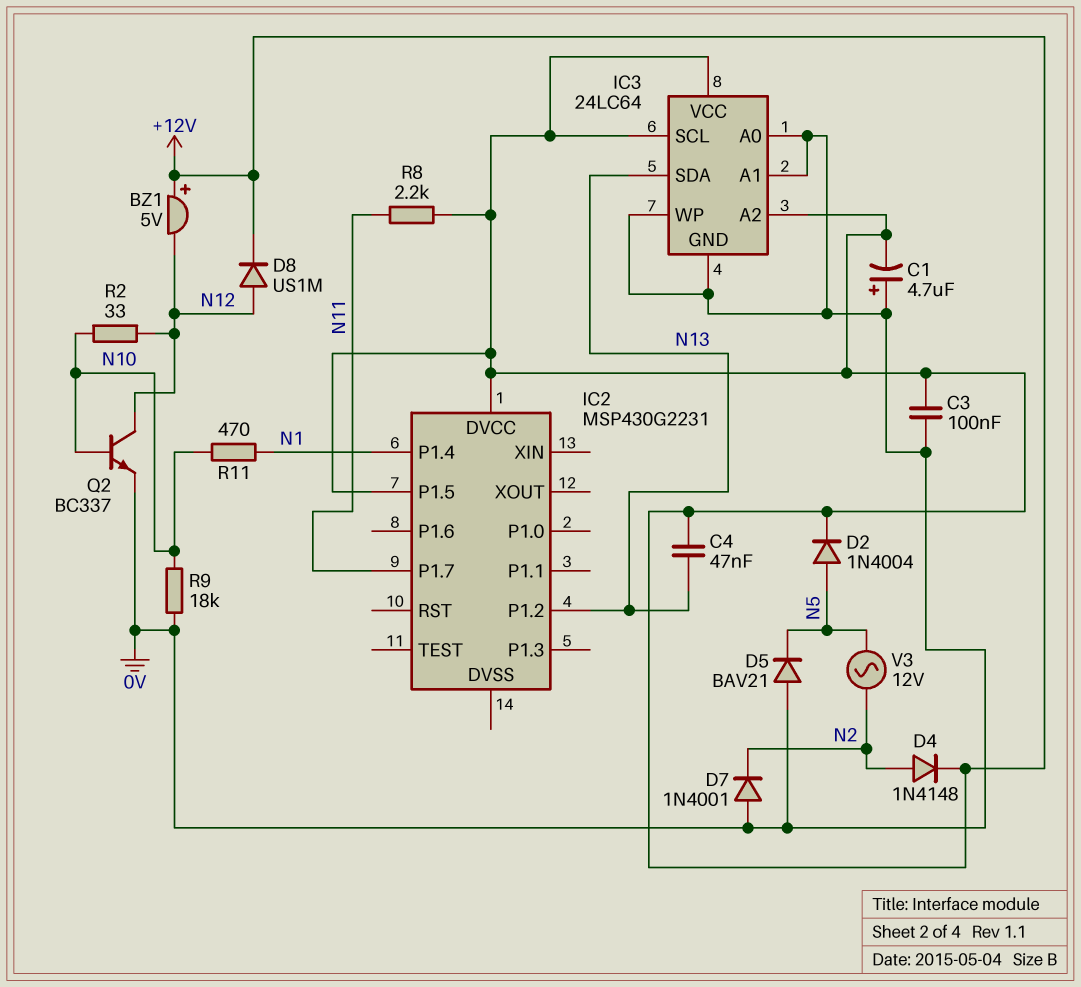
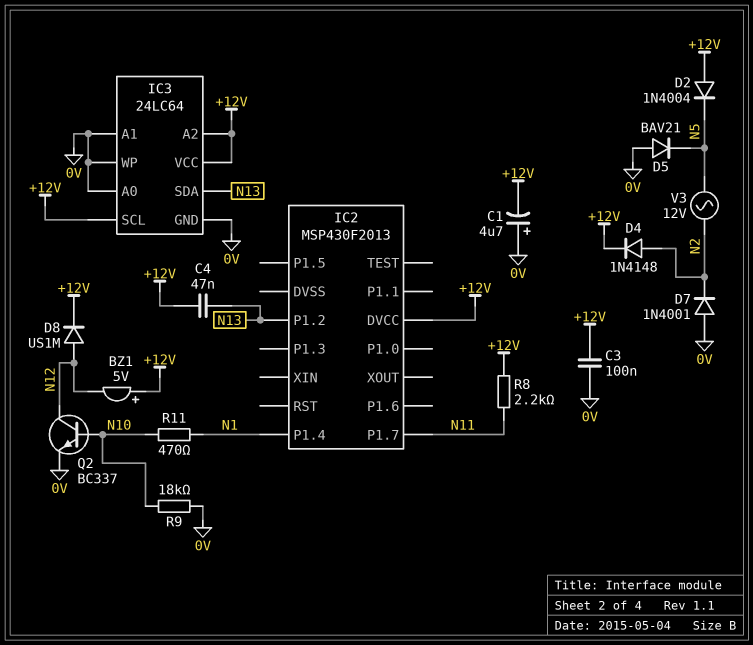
D2: diode 1N4004 (A N5, K +12V) -> diode 1N4004 (A +12V, K N5)
IC2: MSP430G2231 -> MSP430F2013
IC2 pin P1.5: +12V -> none
R2: 33 (N10, N12) -> none

